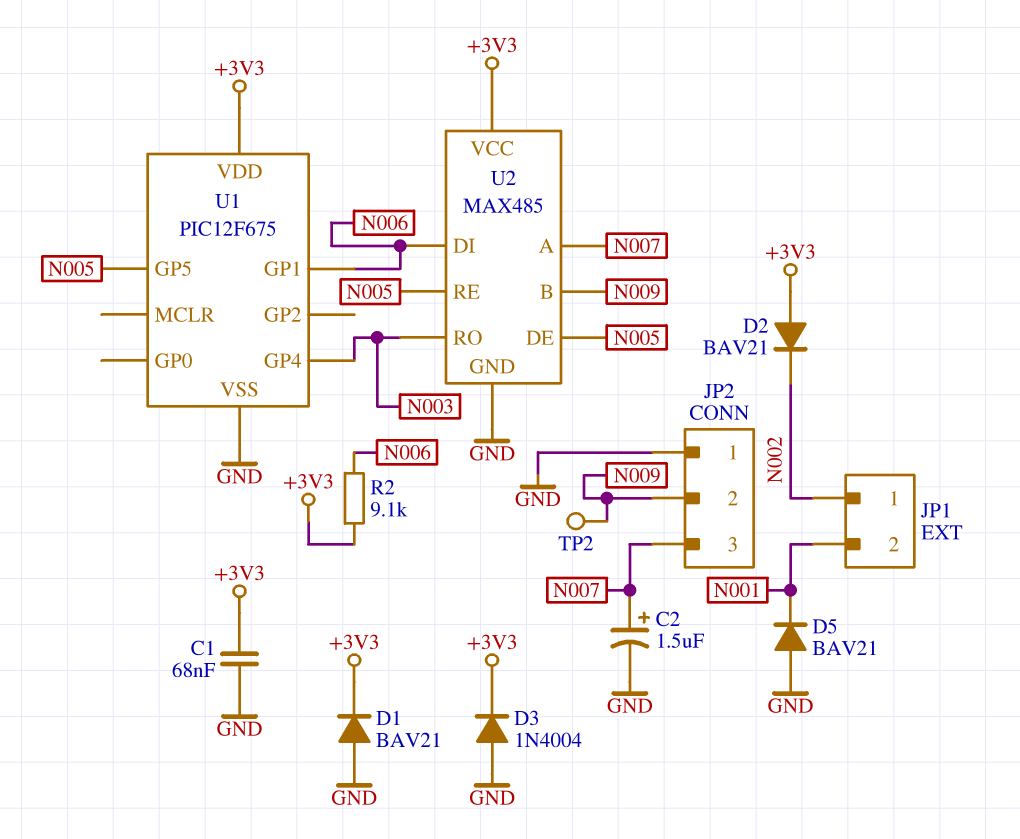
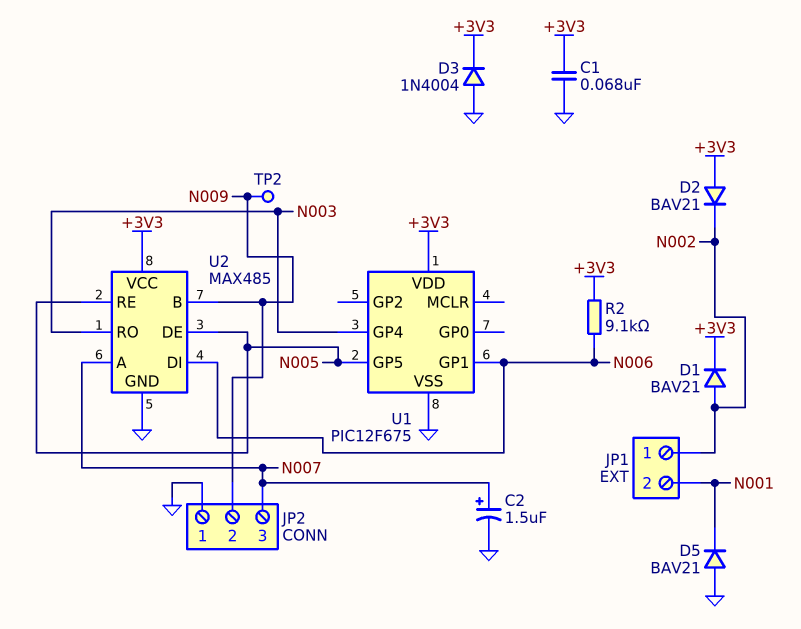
D1: diode BAV21 (A GND, K +3V3) -> diode BAV21 (A N002, K +3V3)

